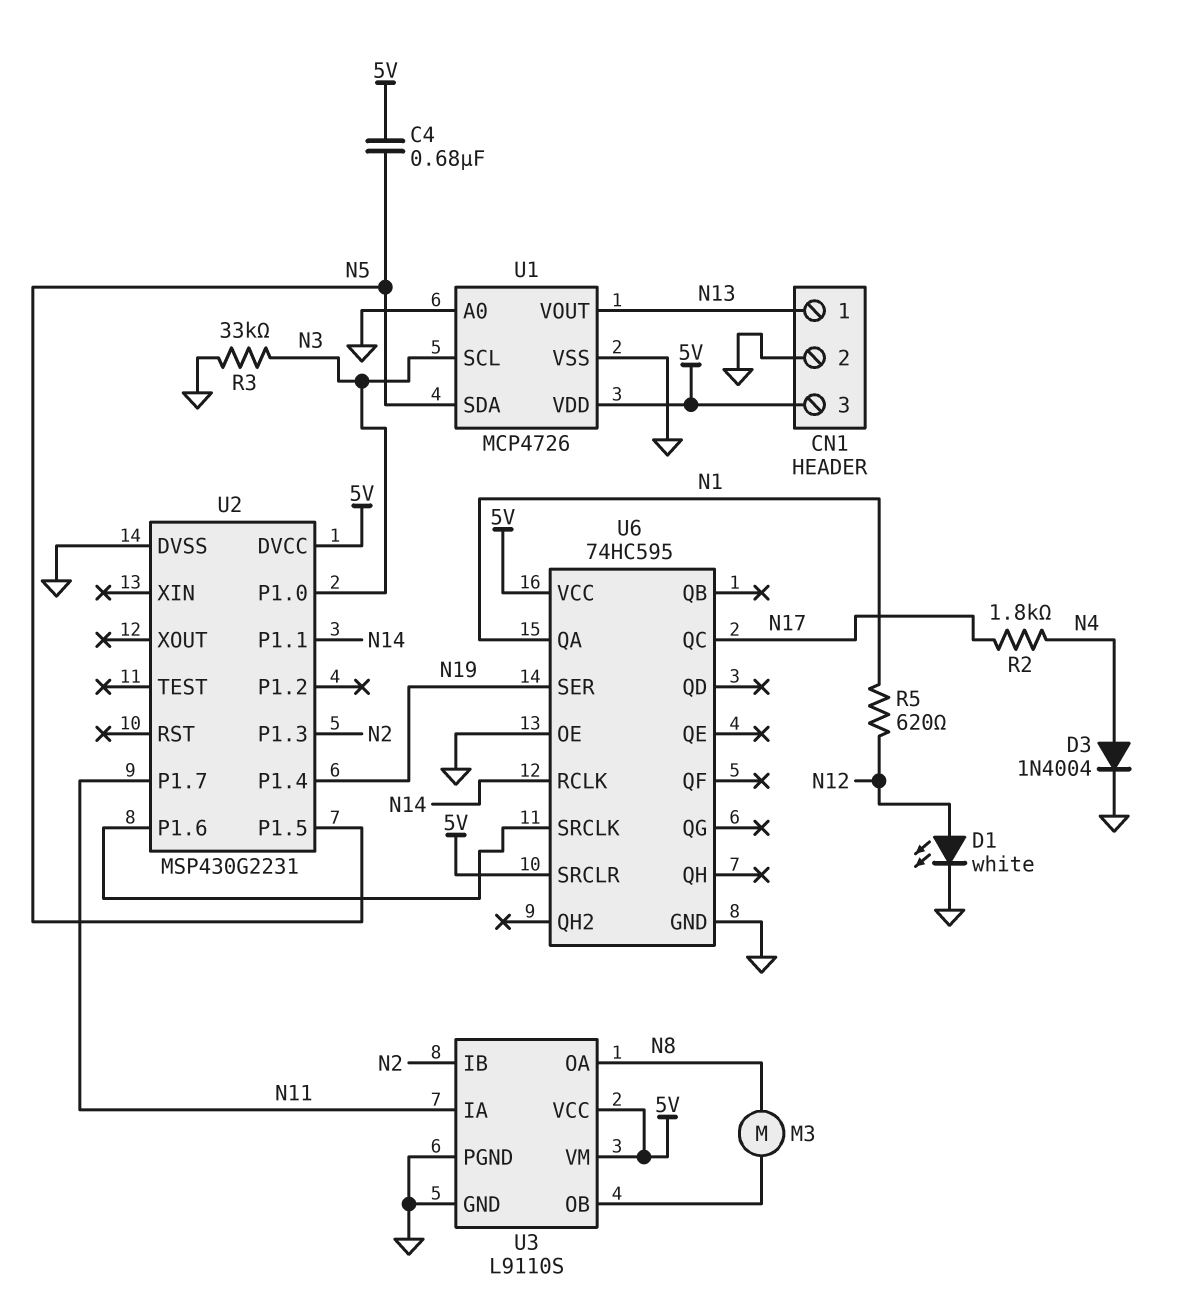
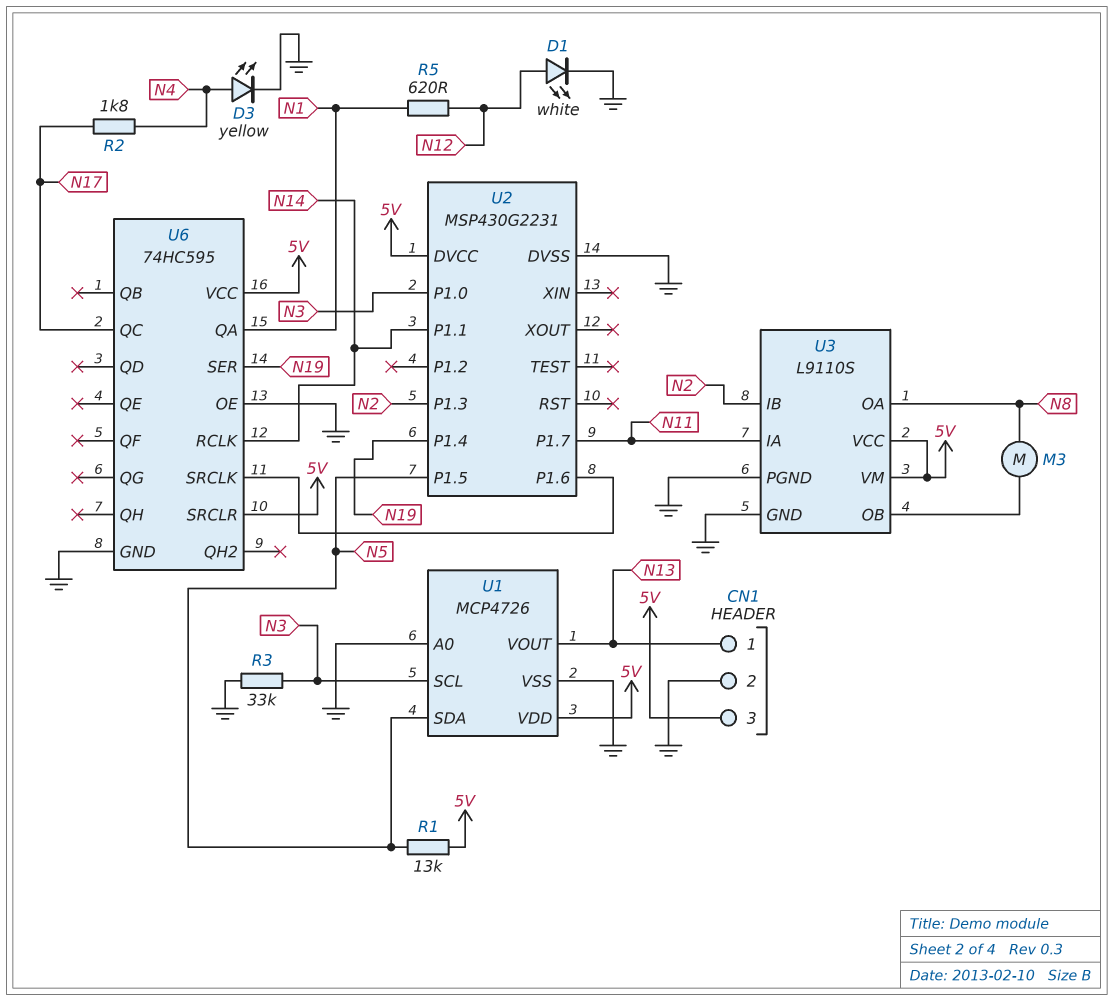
C4: 680nF (5V, N5) -> none
D3: diode 1N4004 (A N4, K GND) -> LED yellow (A N4, K GND)
R1: none -> 13k (5V, N5)

